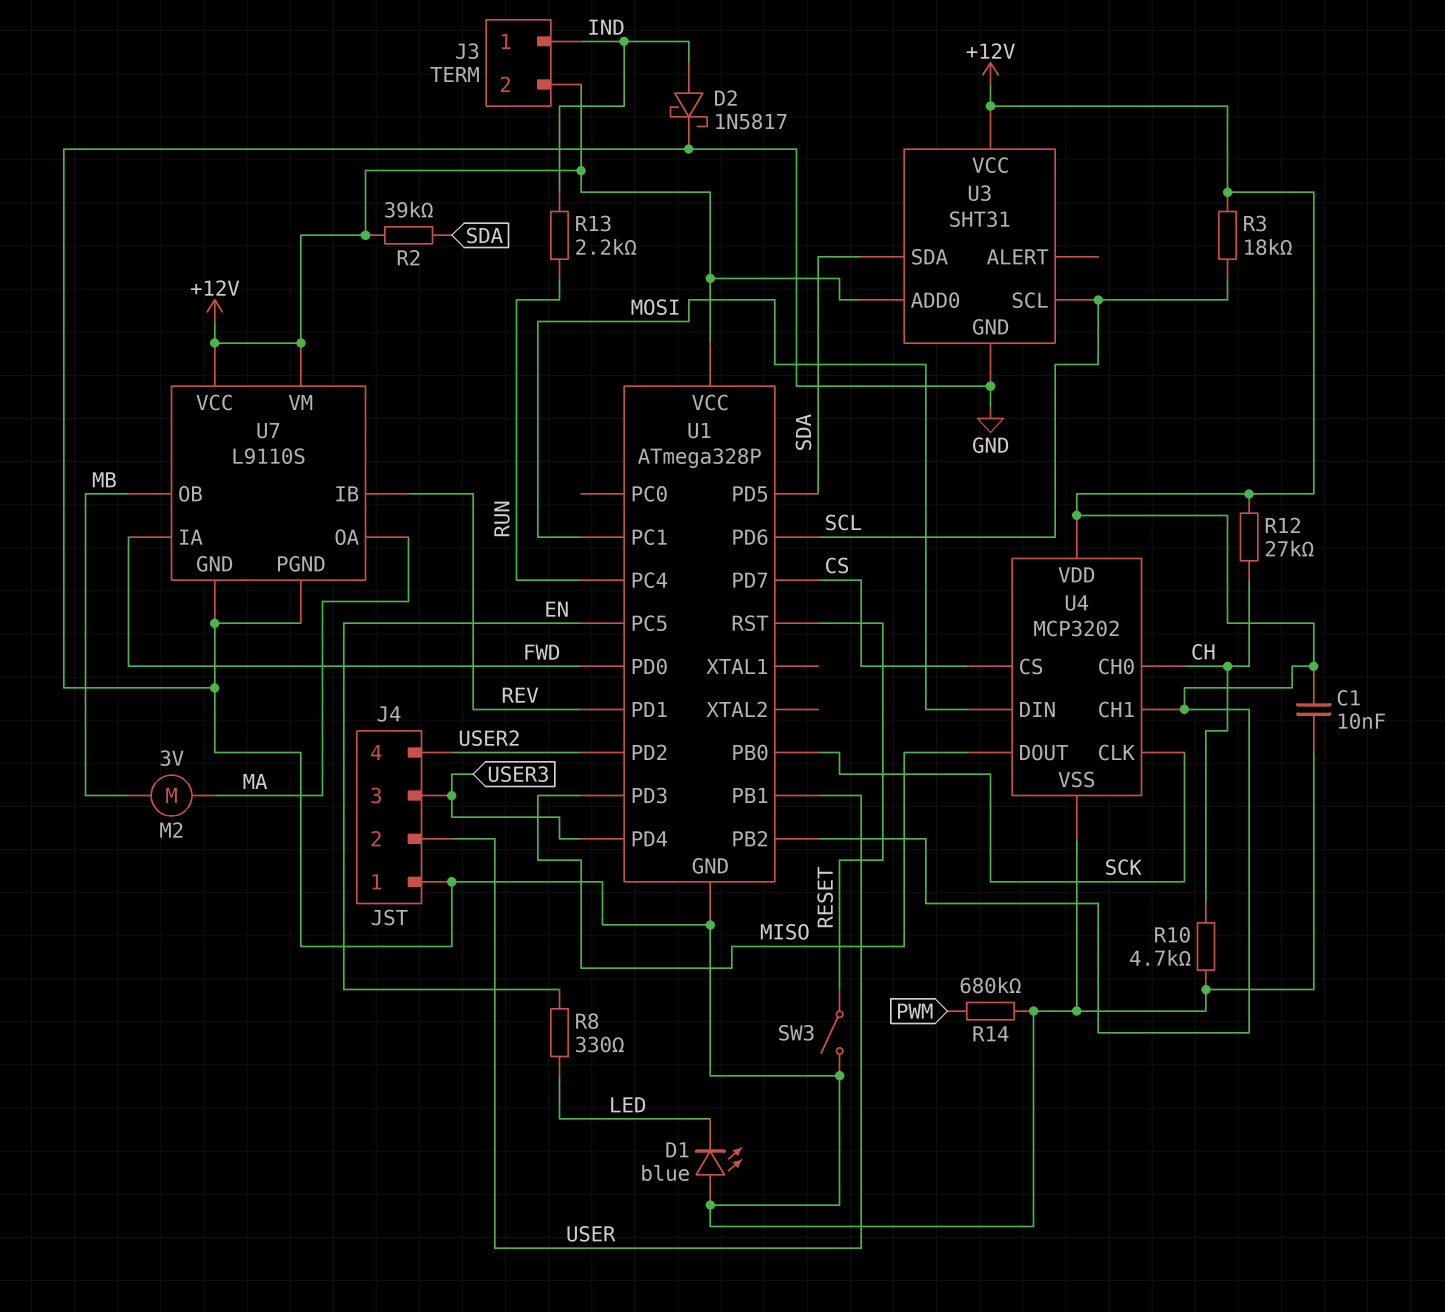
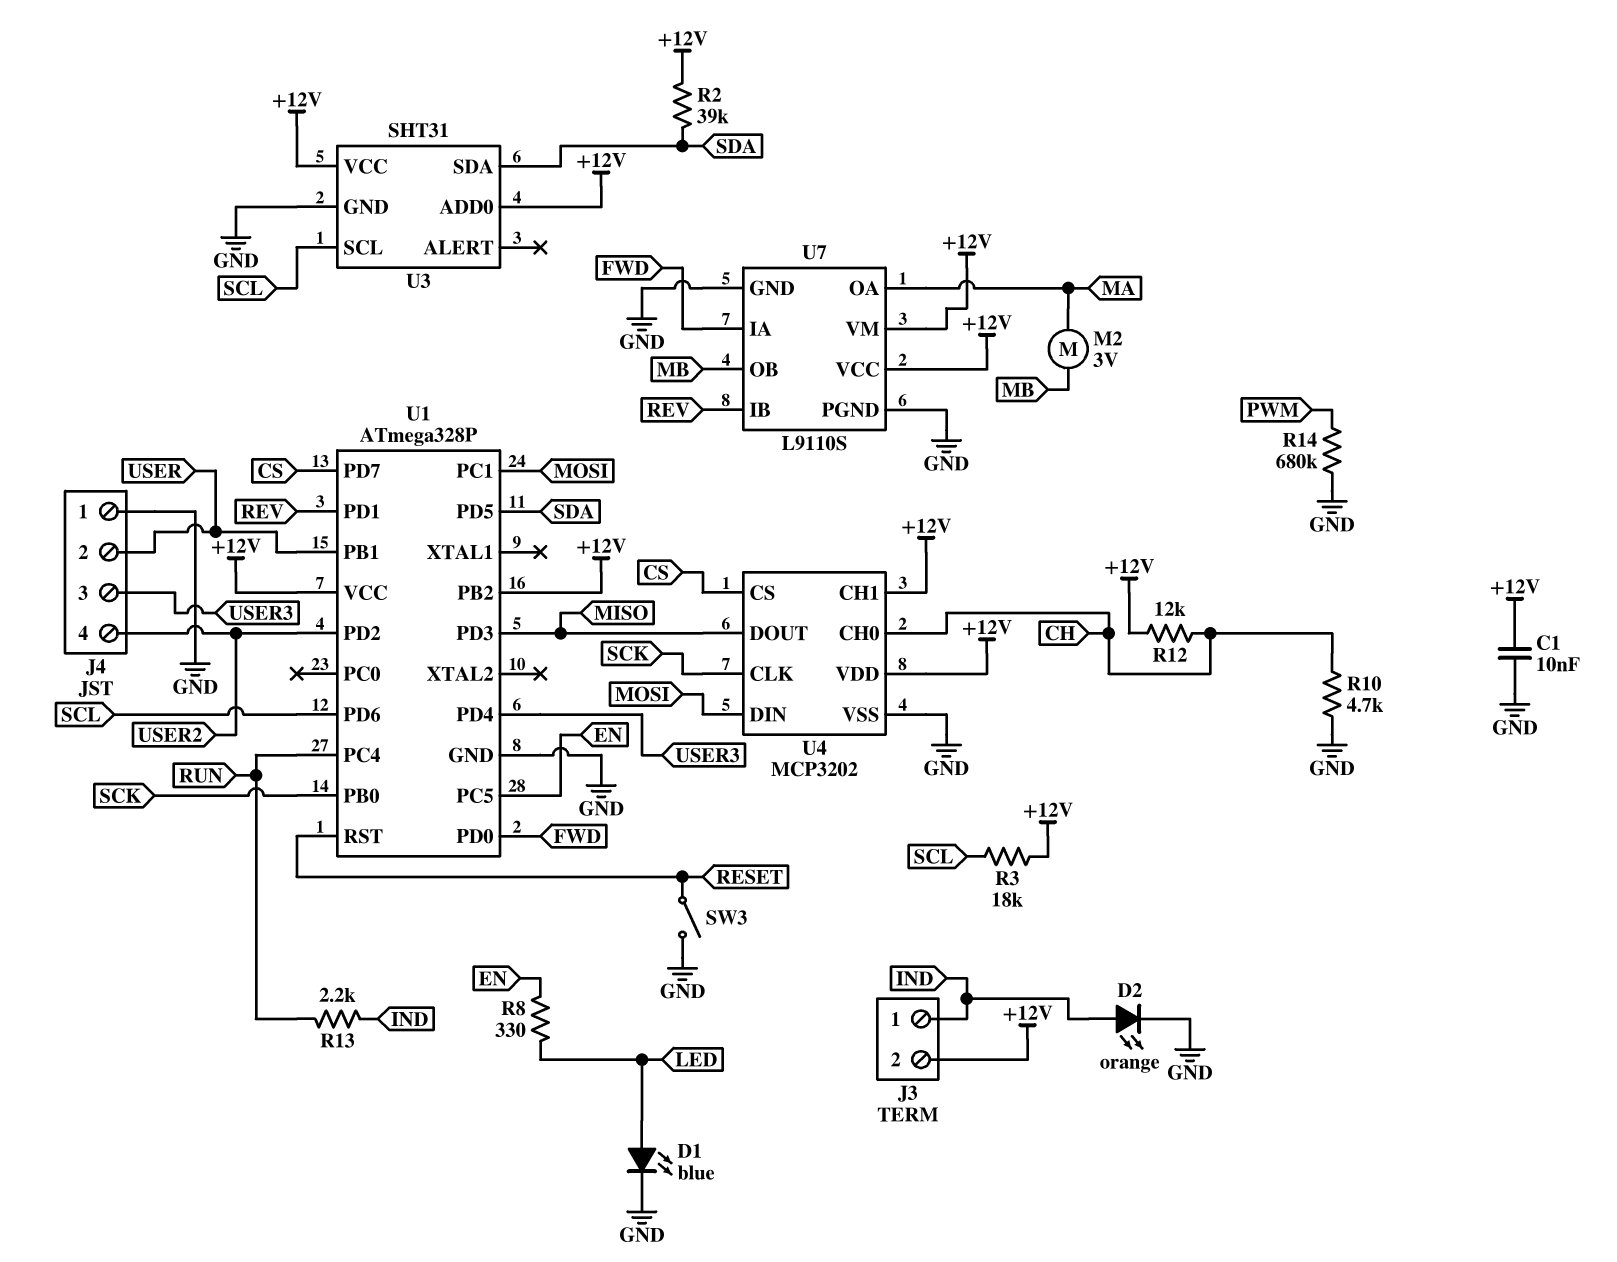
D1: LED blue (A GND, K LED) -> LED blue (A LED, K GND)
D2: schottky 1N5817 (A IND, K GND) -> LED orange (A IND, K GND)
R12: 27k (+12V, CH) -> 12k (+12V, CH)

